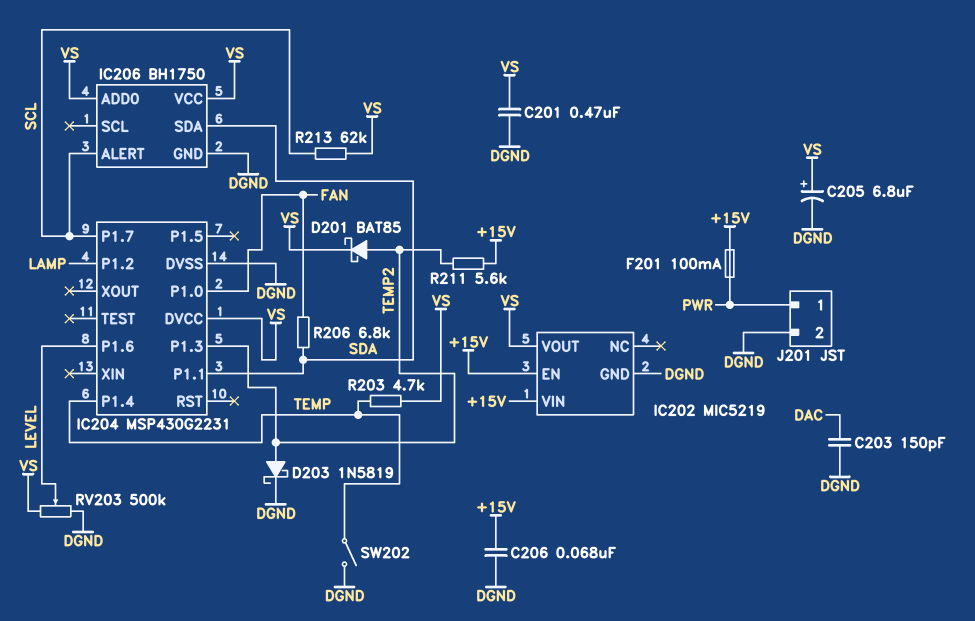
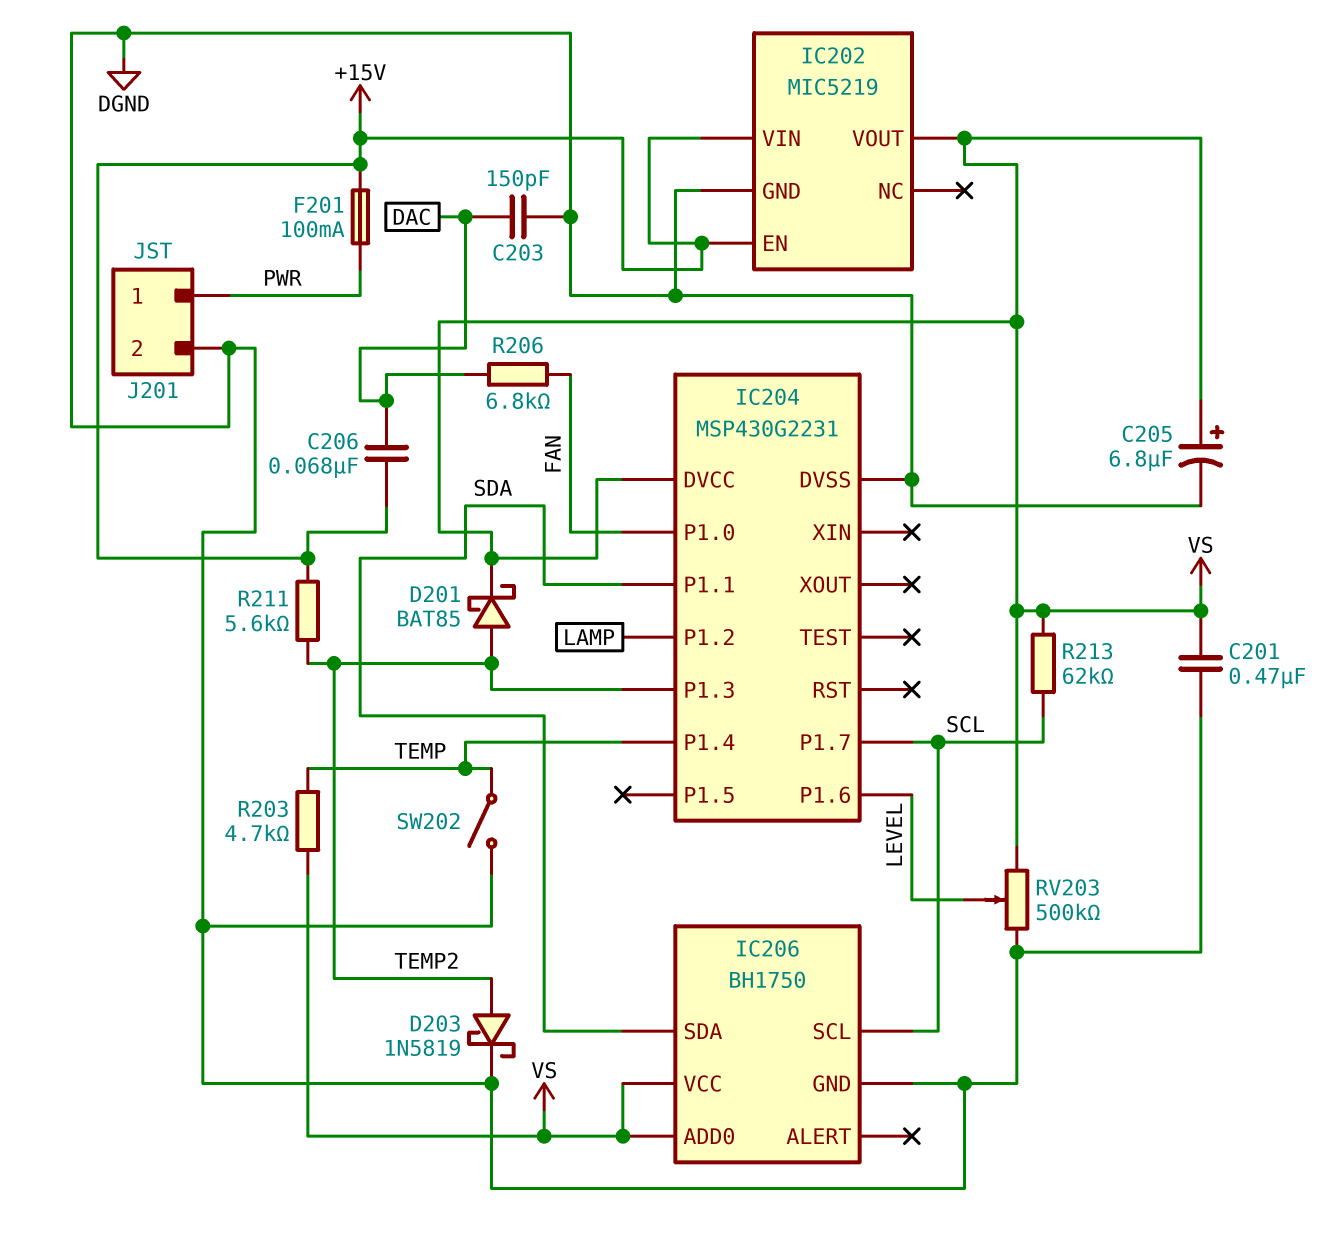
C206: 68nF (+15V, DGND) -> 68nF (+15V, DAC)
IC206 pin ALERT: SCL -> none
IC206 pin SCL: none -> SCL
R206: 6.8k (FAN, SDA) -> 6.8k (DAC, FAN)

